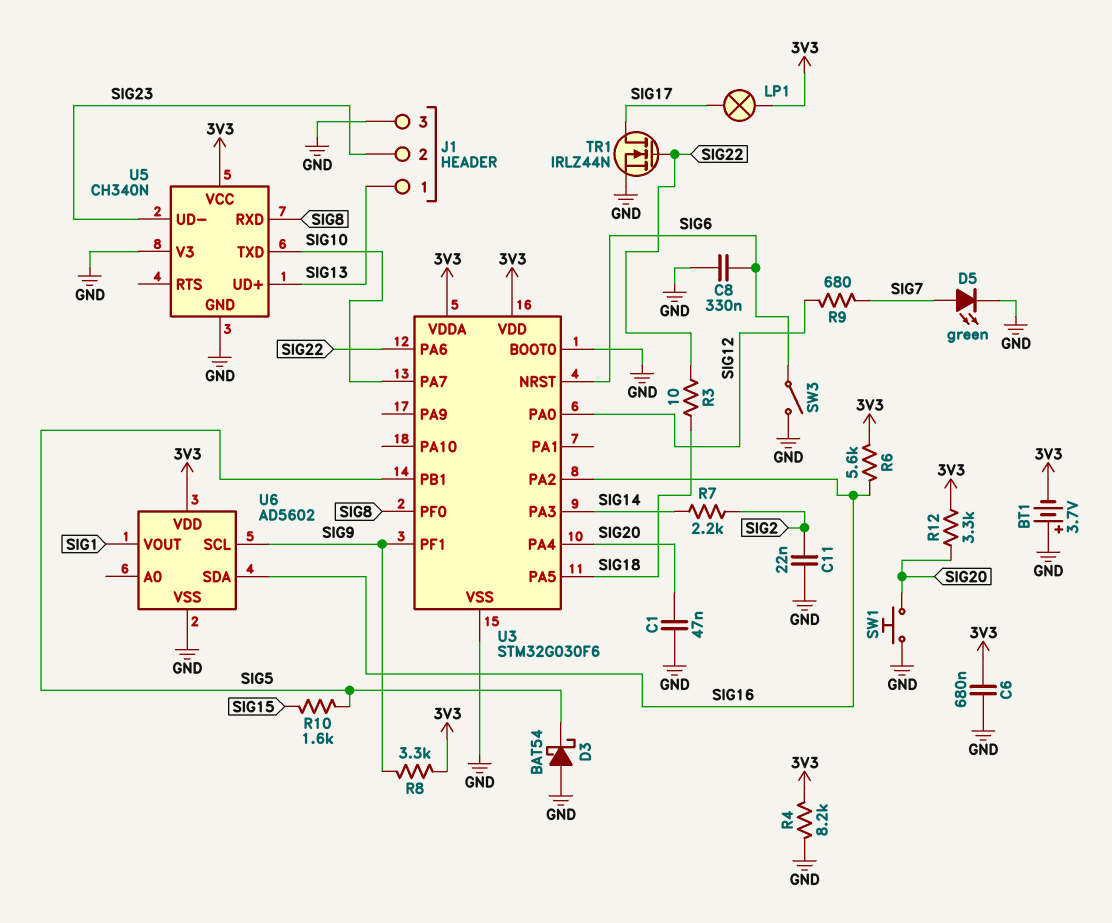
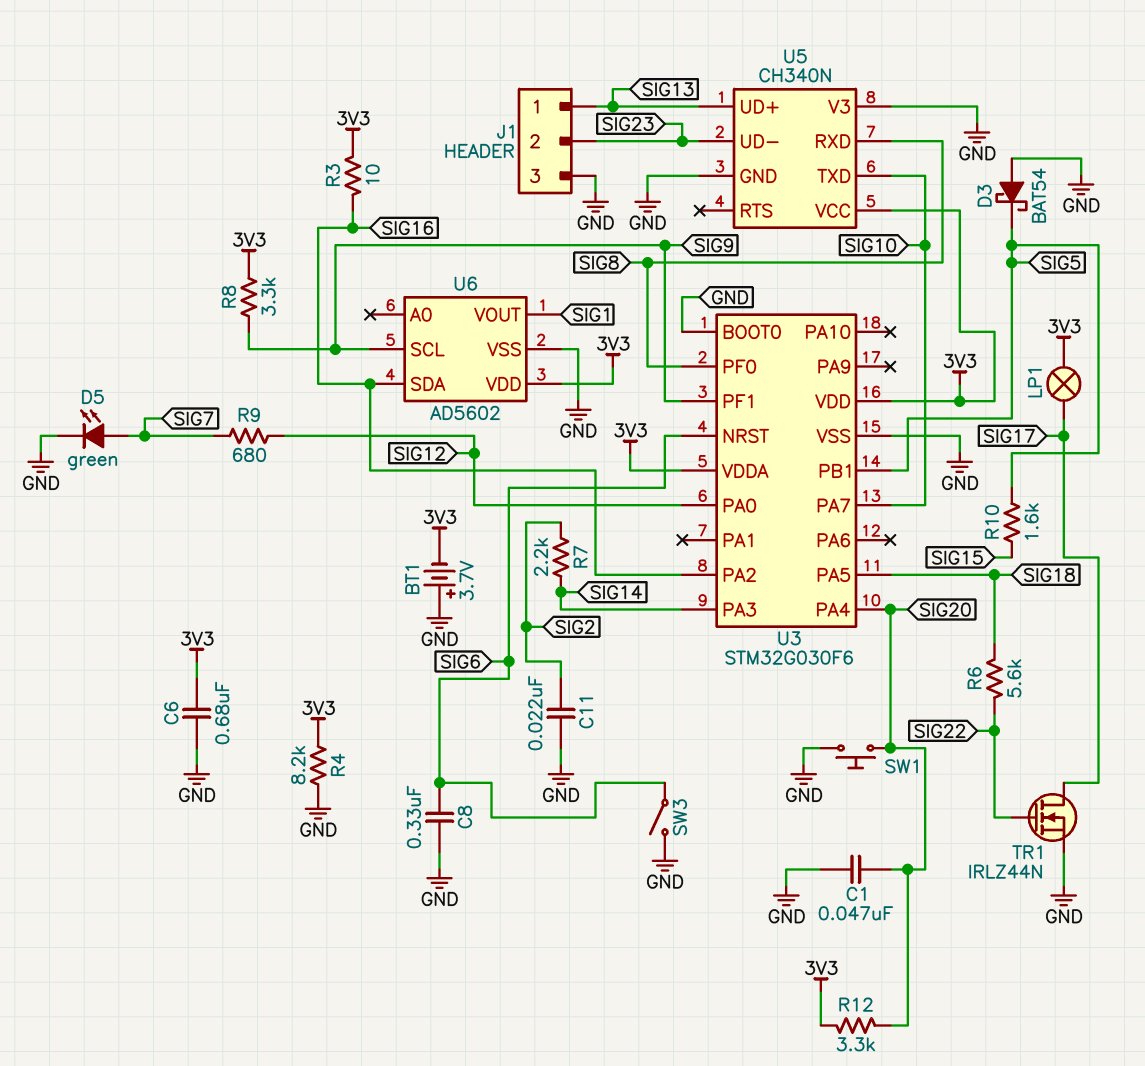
R3: 10 (SIG18, SIG22) -> 10 (3V3, SIG16)
R6: 5.6k (3V3, SIG16) -> 5.6k (SIG18, SIG22)
U3 pin PA6: SIG22 -> none

